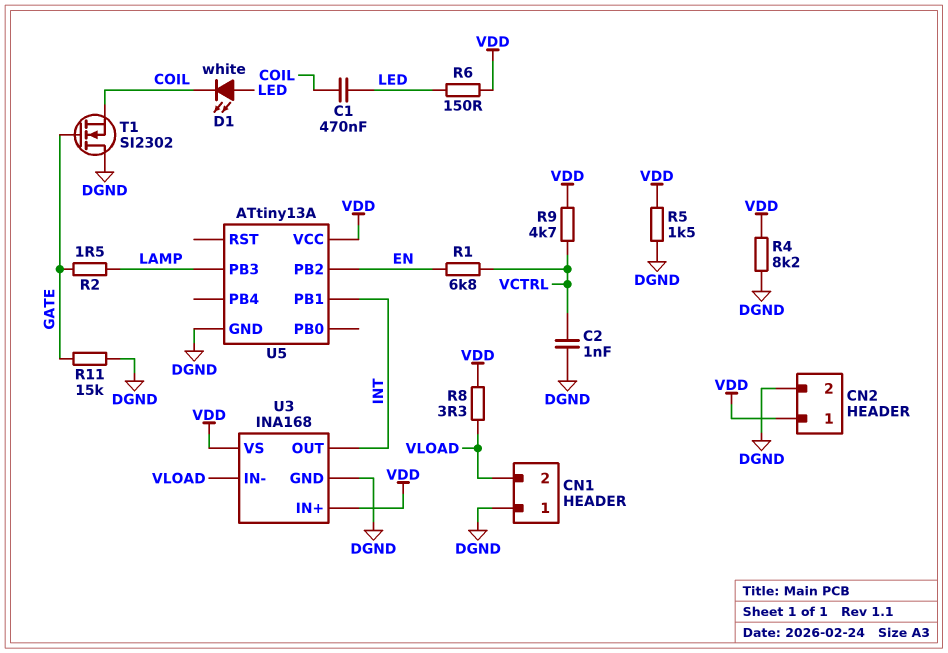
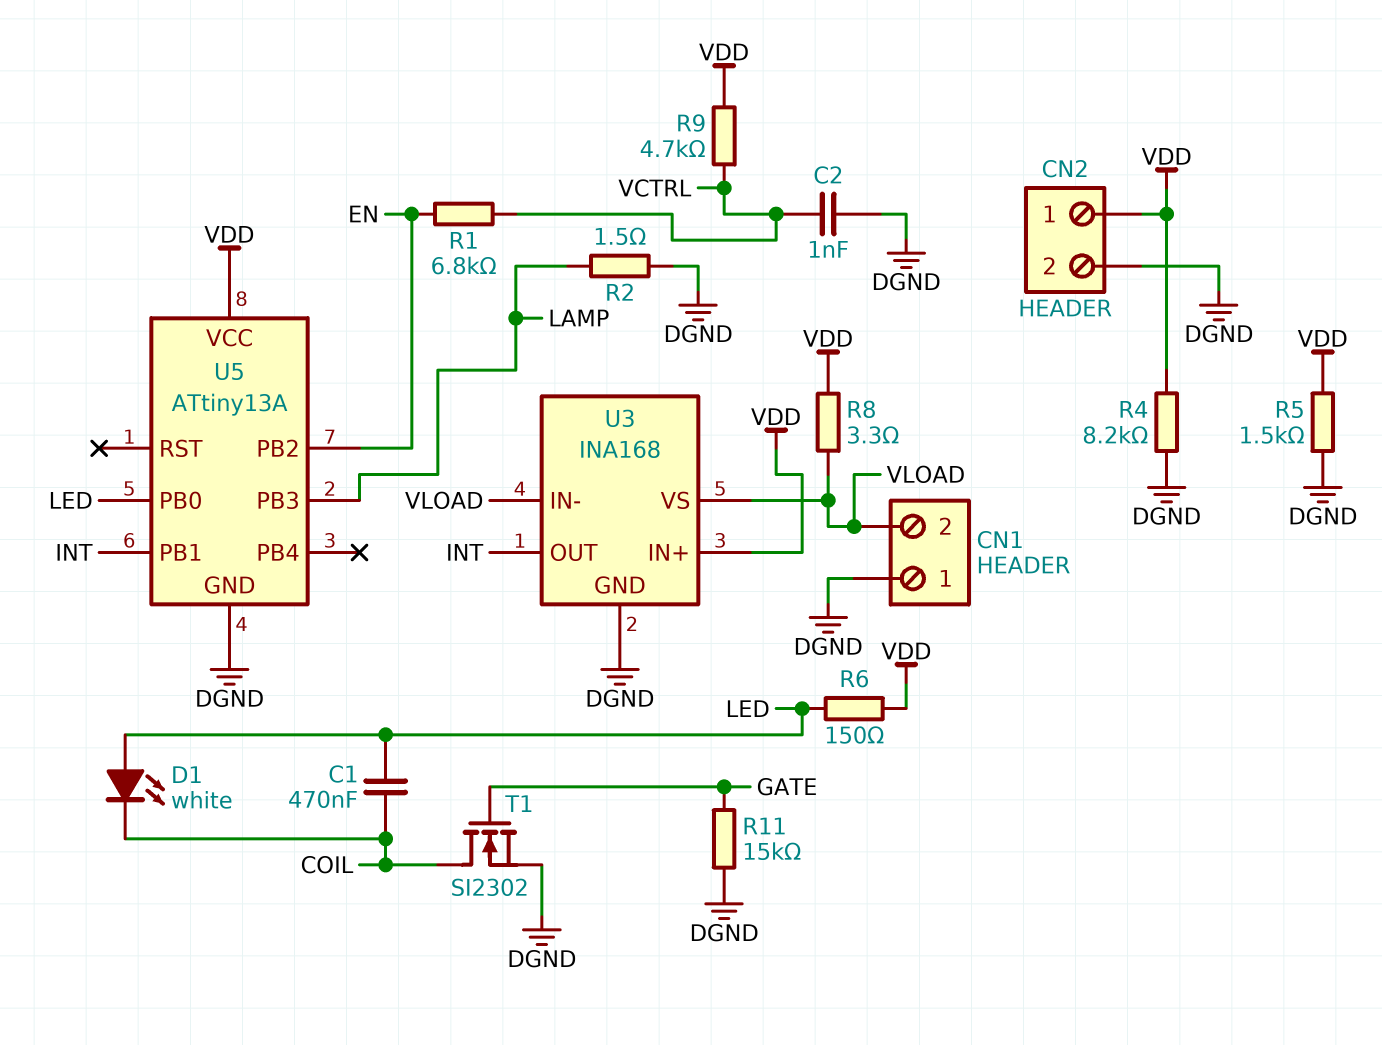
R2: 1.5 (GATE, LAMP) -> 1.5 (DGND, LAMP)
T1: NMOS SI2302 (G GATE, D DGND, S COIL) -> NMOS SI2302 (G GATE, D COIL, S DGND)
U3 pin VS: VDD -> VLOAD
U5 pin PB0: none -> LED

